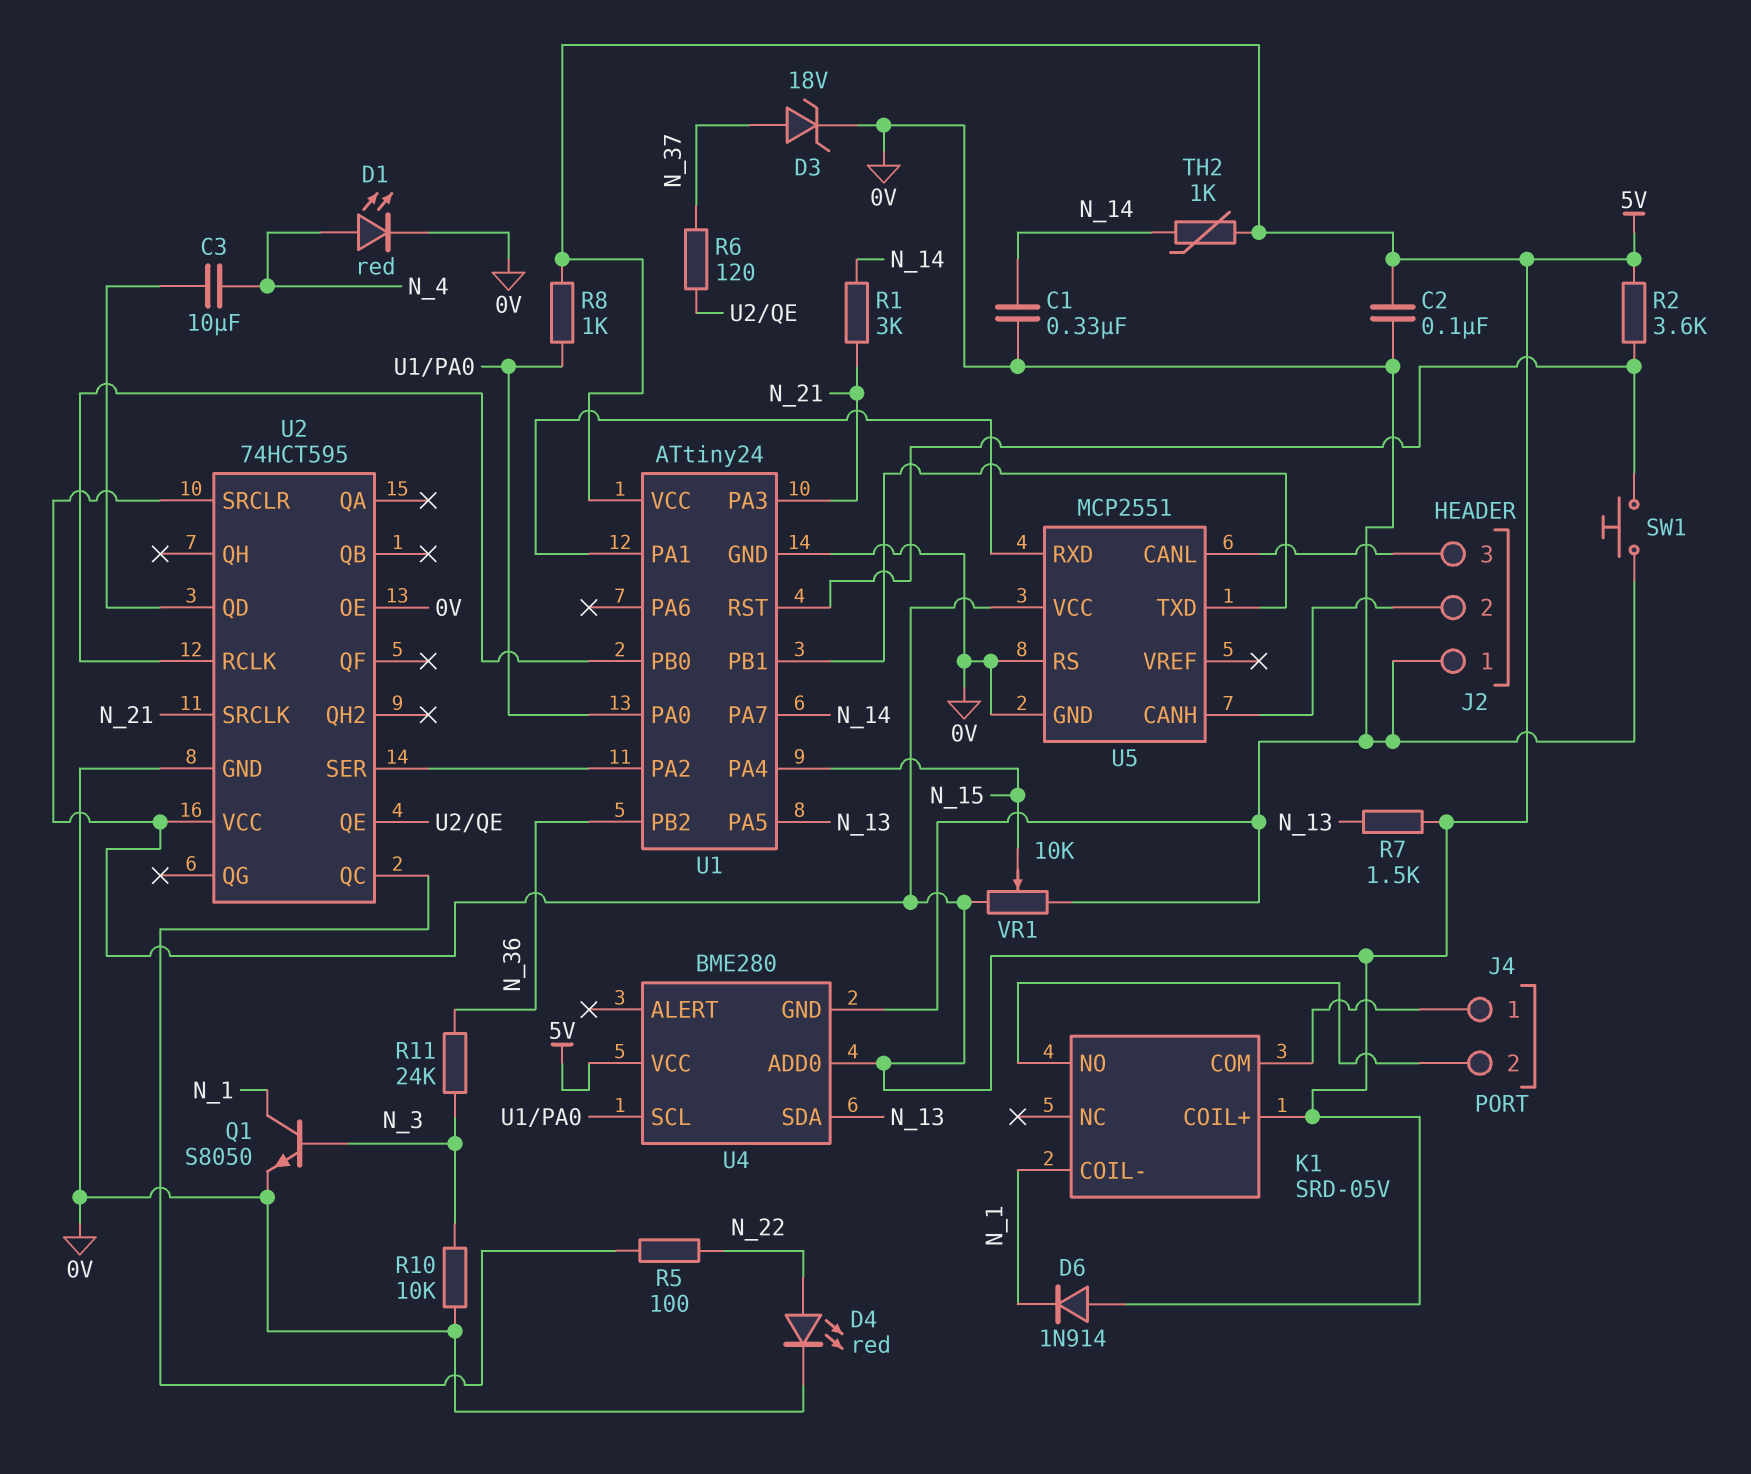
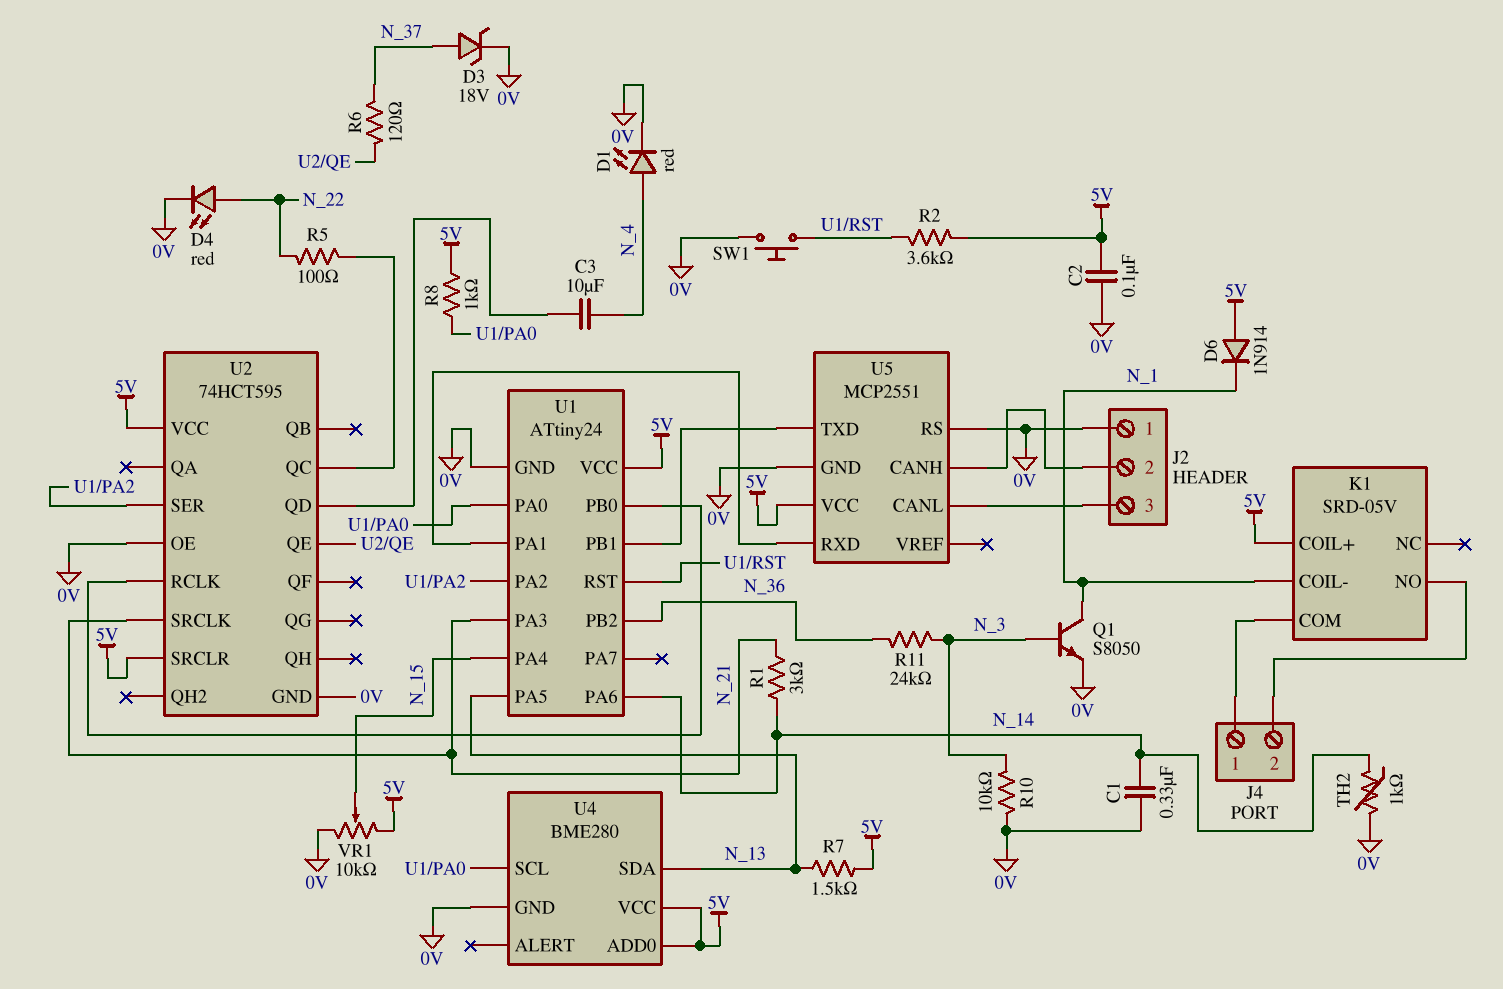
TH2: 1k (5V, N_14) -> 1k (0V, N_14)
U1 pin PA6: none -> N_14
U1 pin PA7: N_14 -> none

